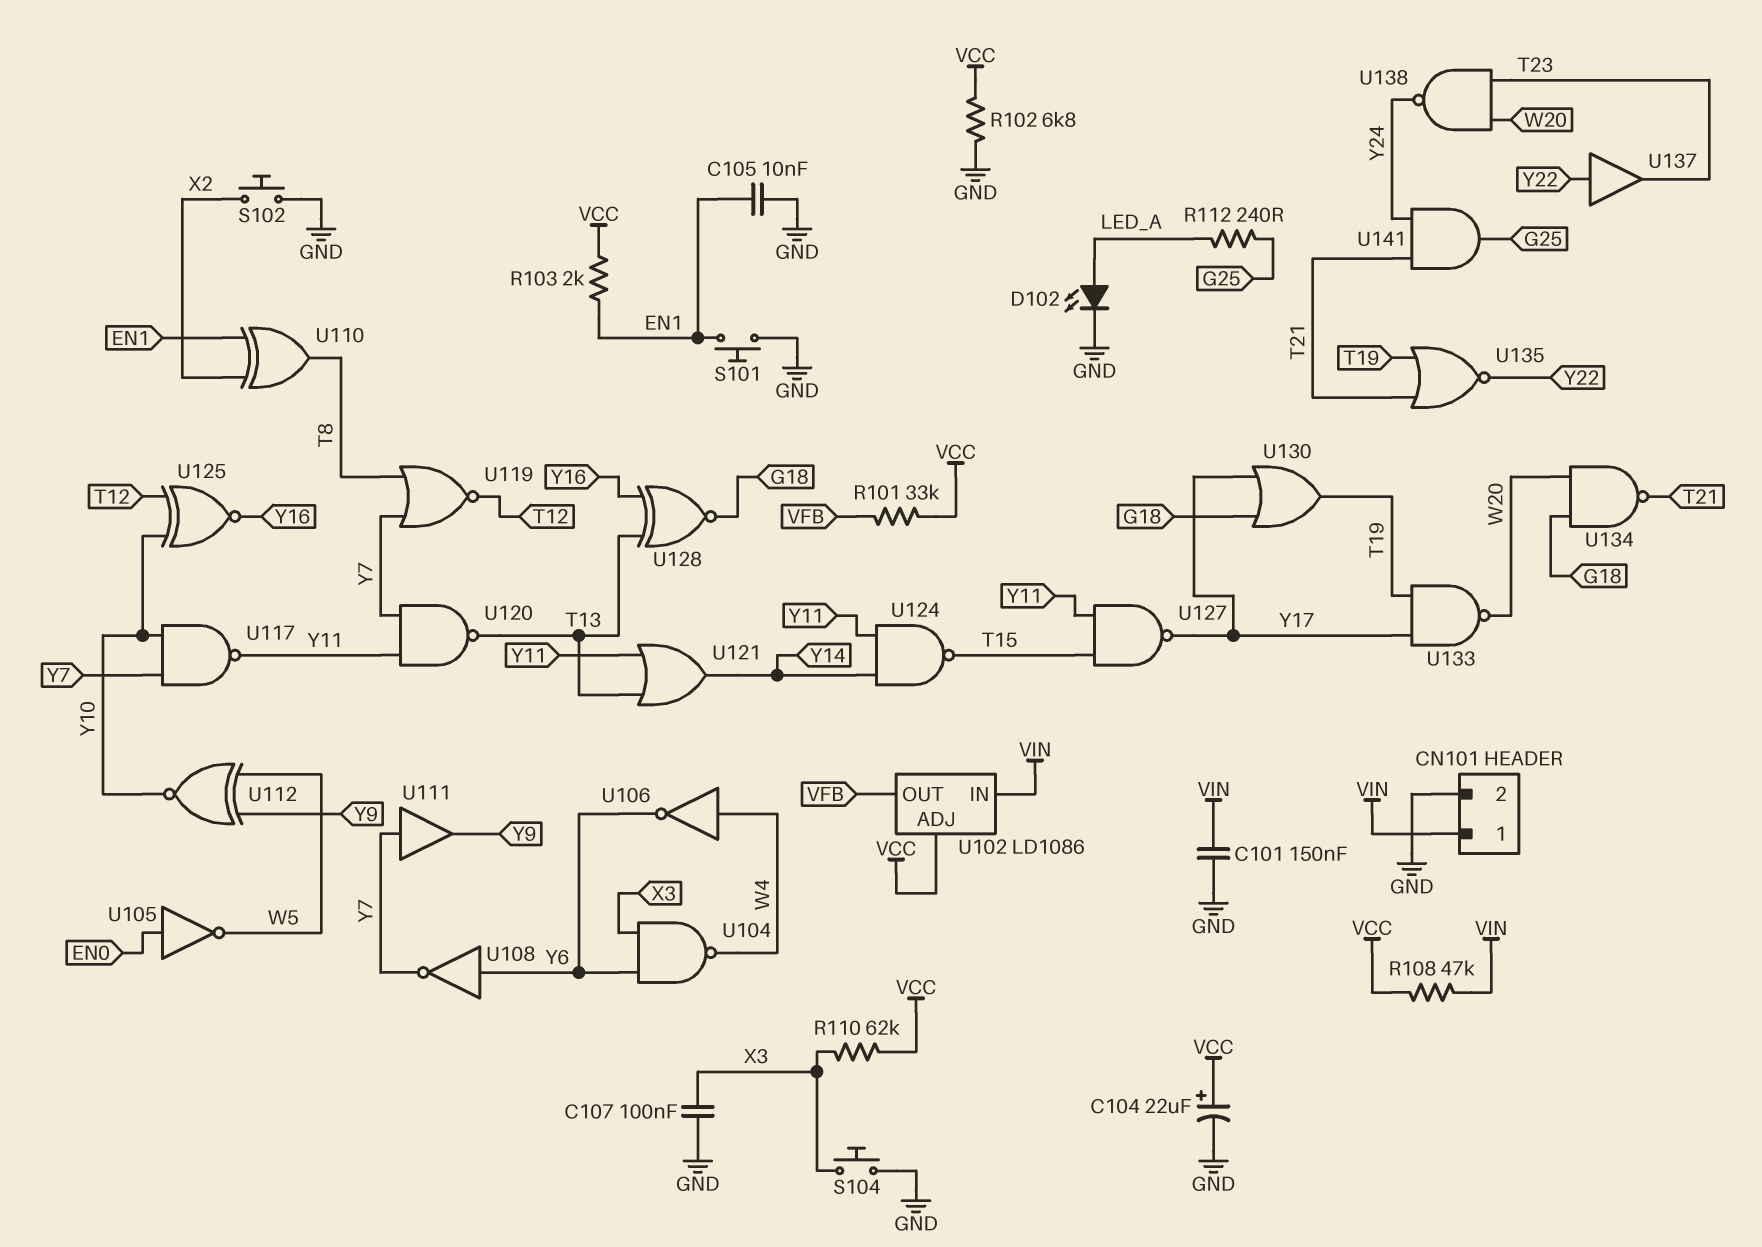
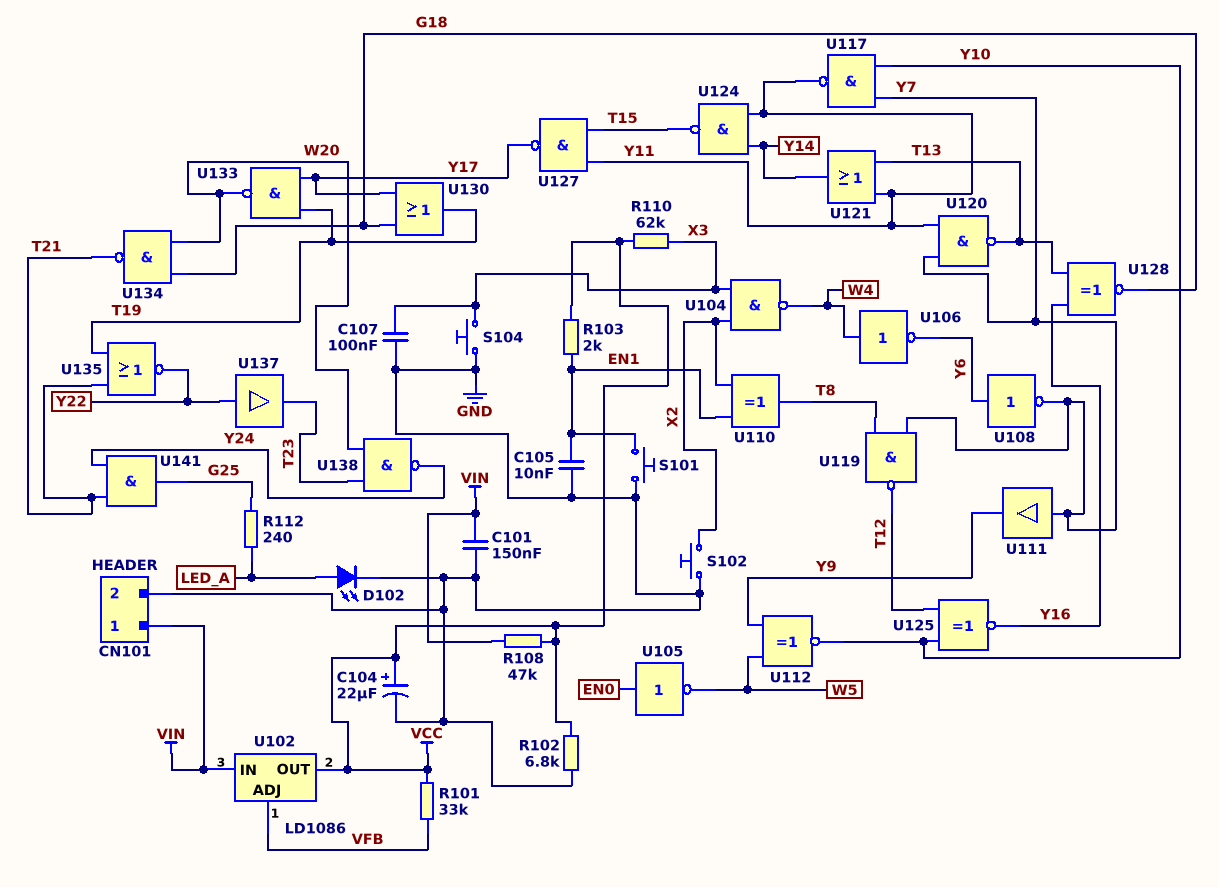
U102 pin ADJ: VCC -> VFB
U102 pin OUT: VFB -> VCC
U104: NAND (in X3, in Y6, out W4) -> NAND (in X2, in X3, out W4)
U119: NOR (in T8, in Y7, out T12) -> NAND (in T8, in Y7, out T12)

